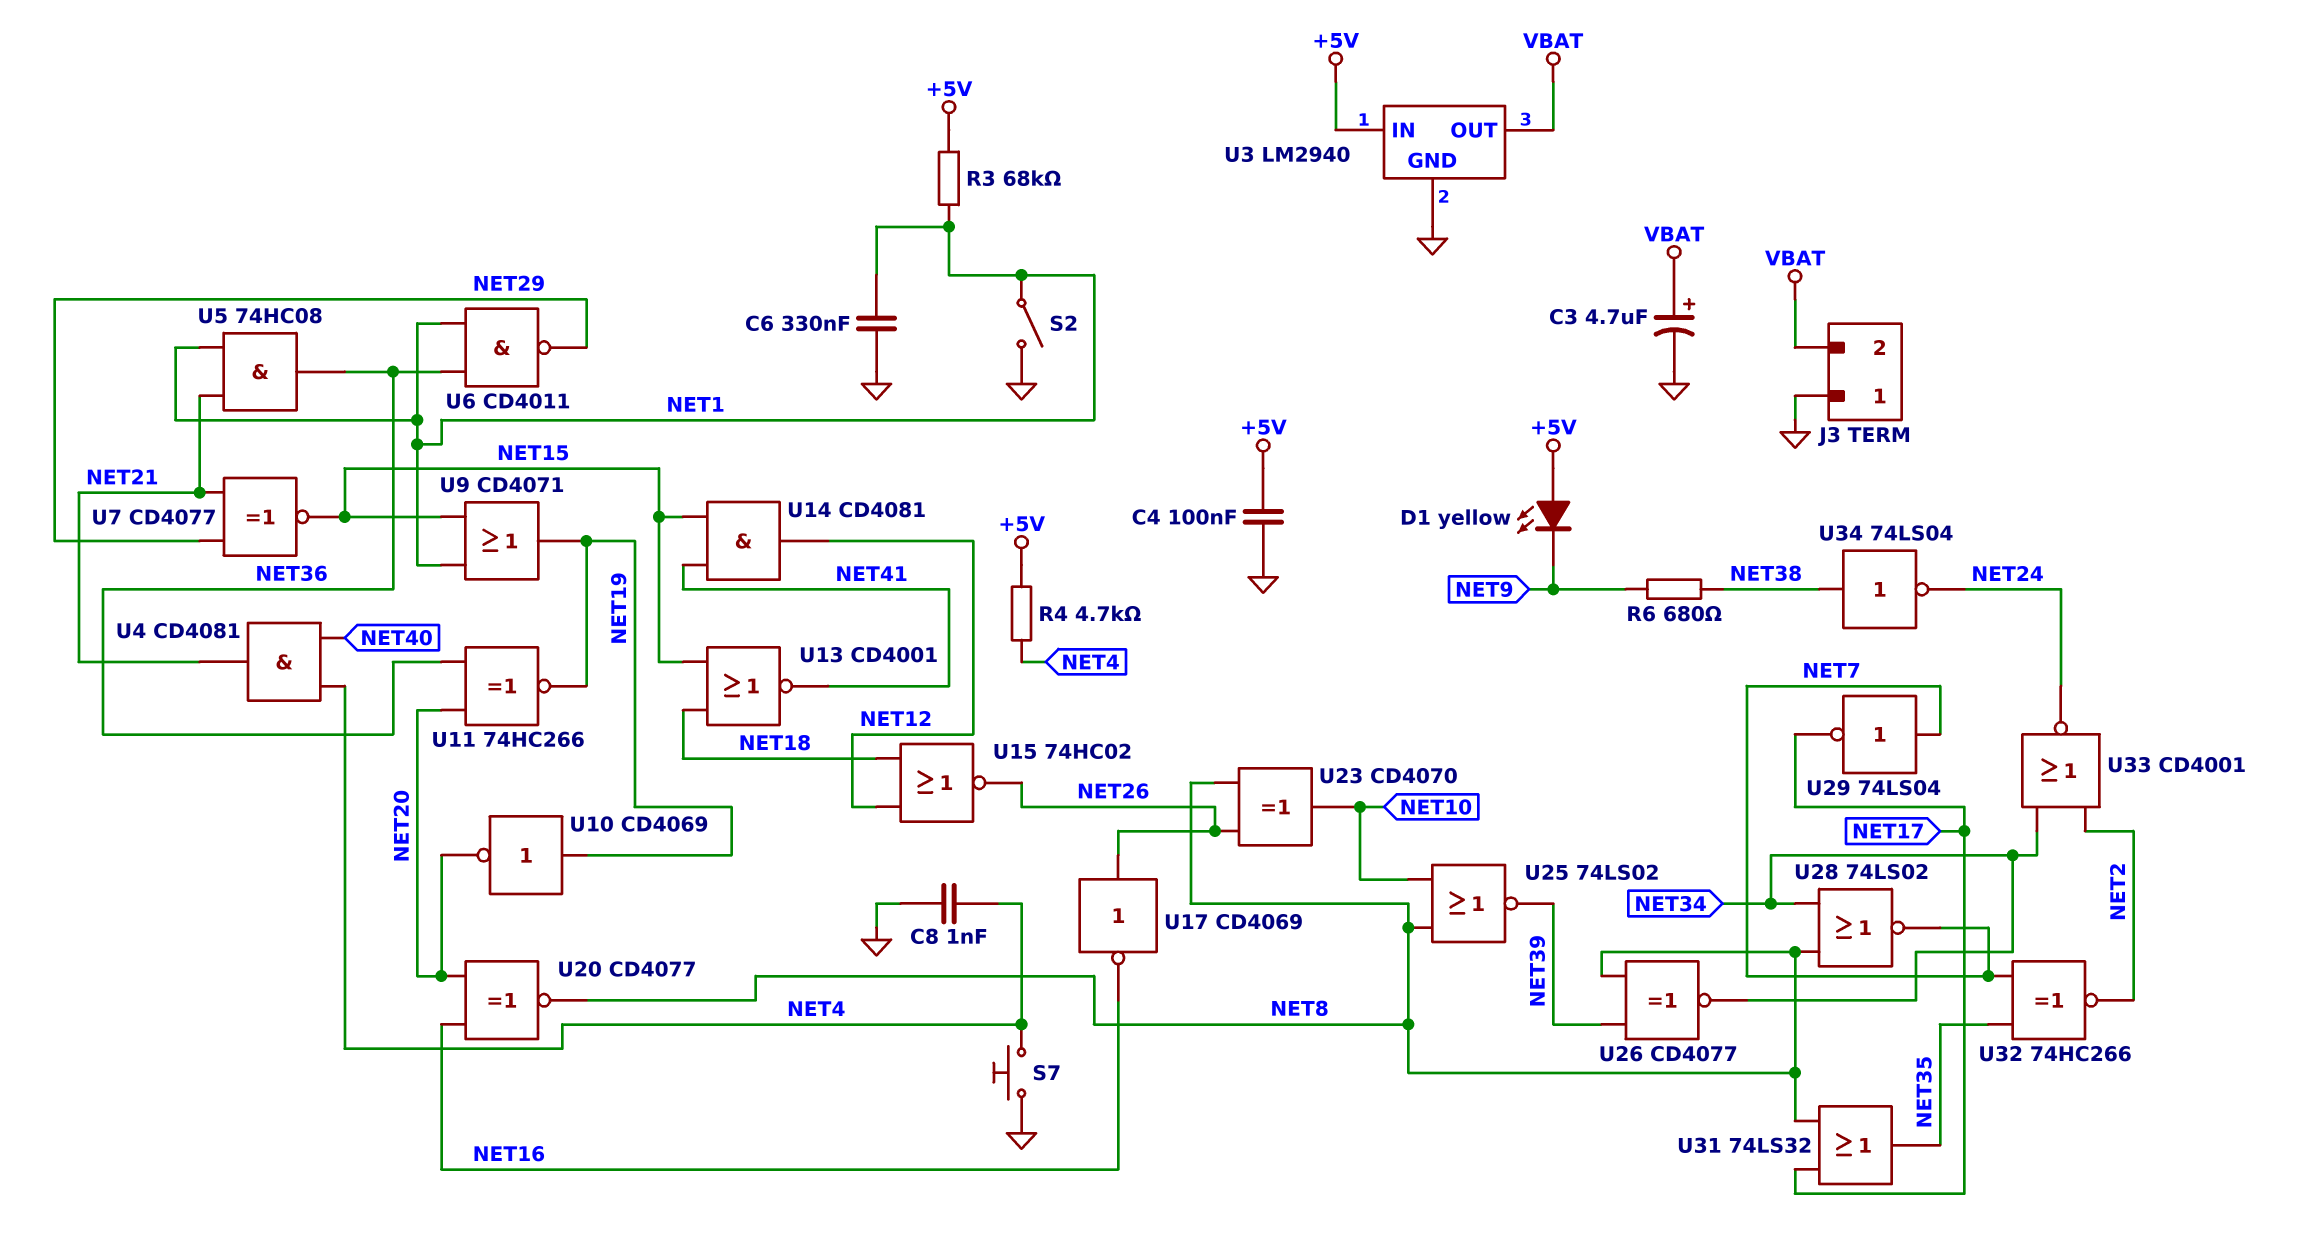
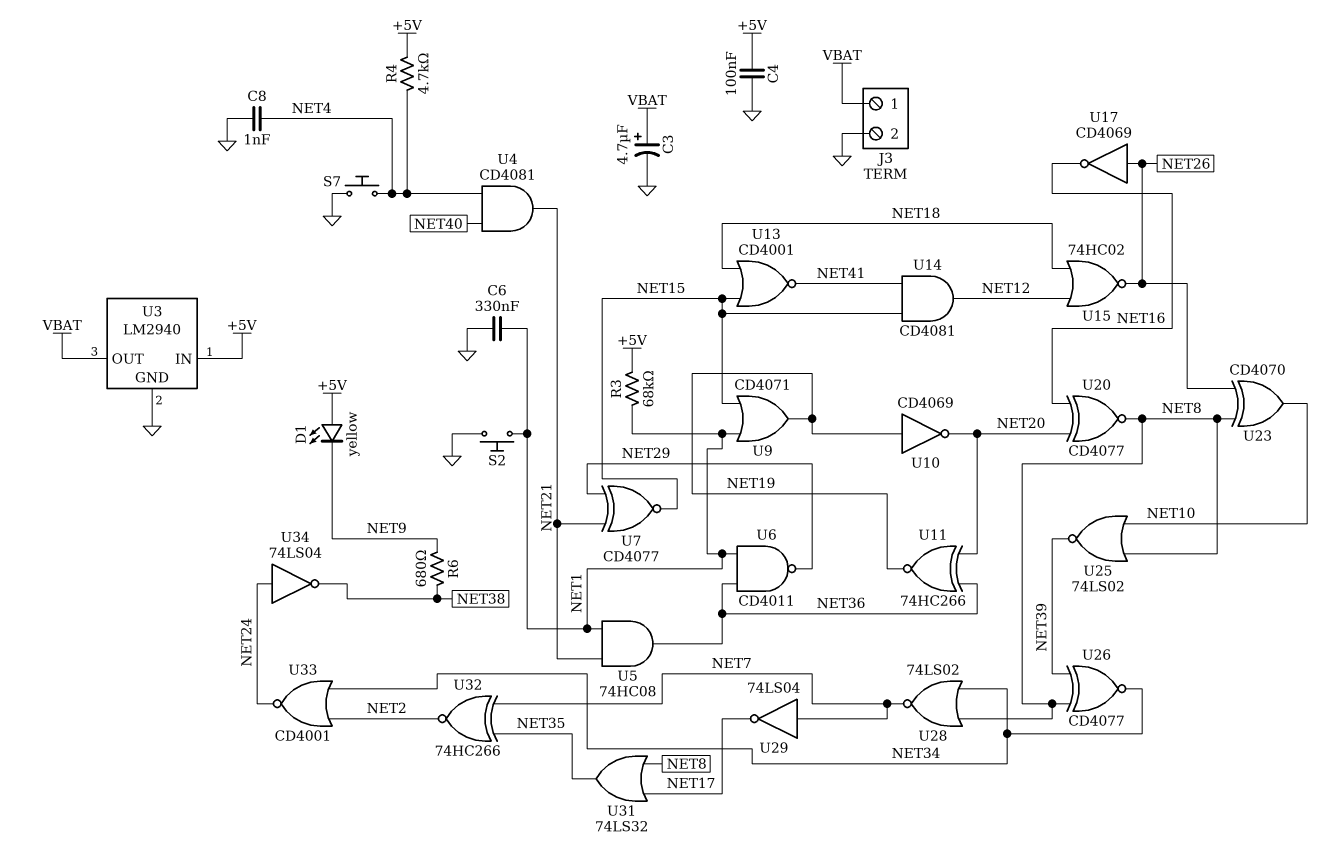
J3 pin 1: GND -> VBAT
J3 pin 2: VBAT -> GND
S2: switch (GND, NET1) -> button (GND, NET1)
U34: NOT 74LS04 (in NET38, out NET24) -> NOT 74LS04 (in NET24, out NET38)

